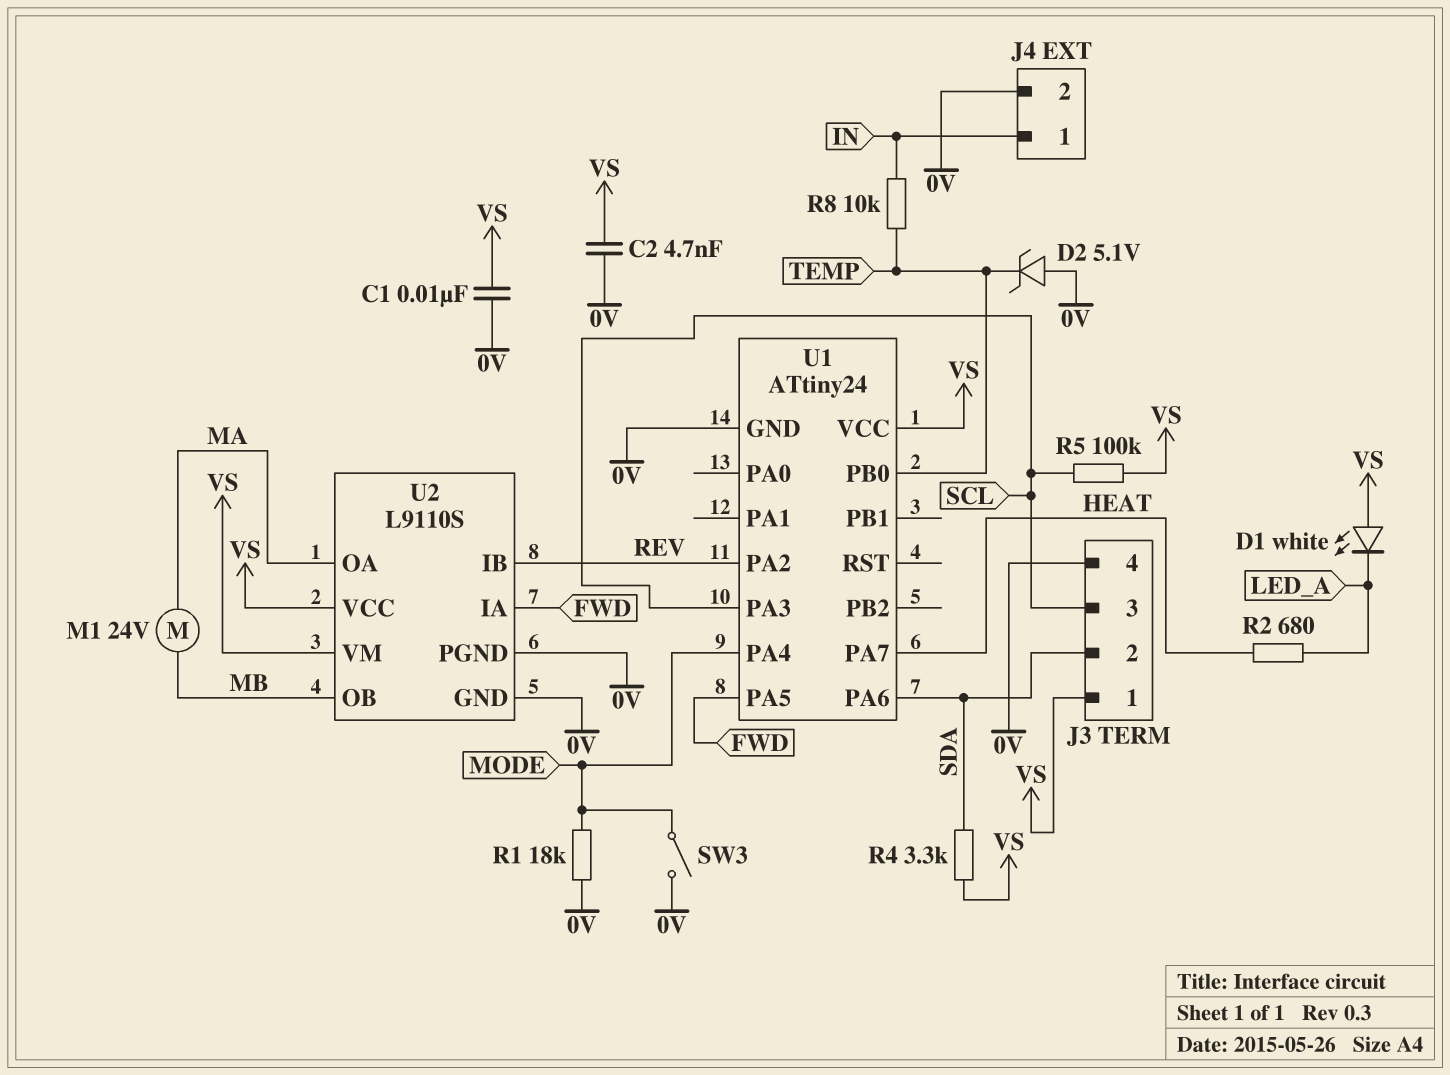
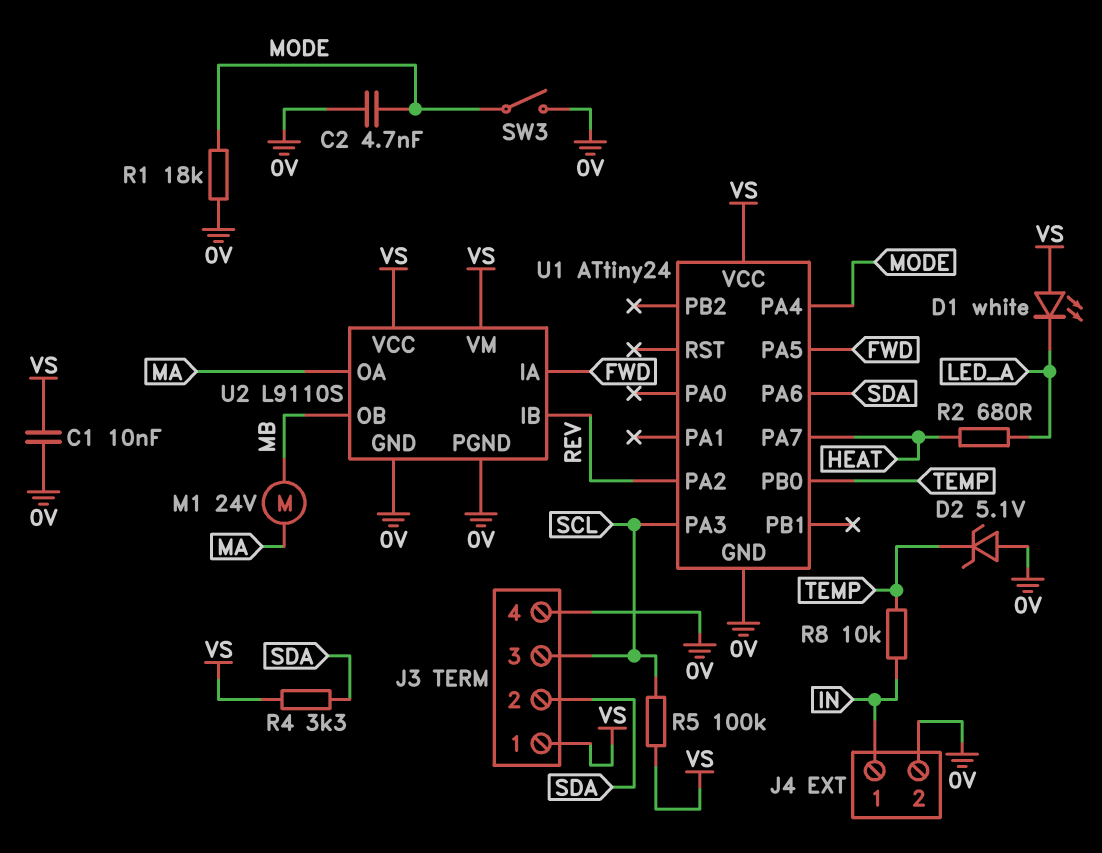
C2: 4.7nF (0V, VS) -> 4.7nF (0V, MODE)

